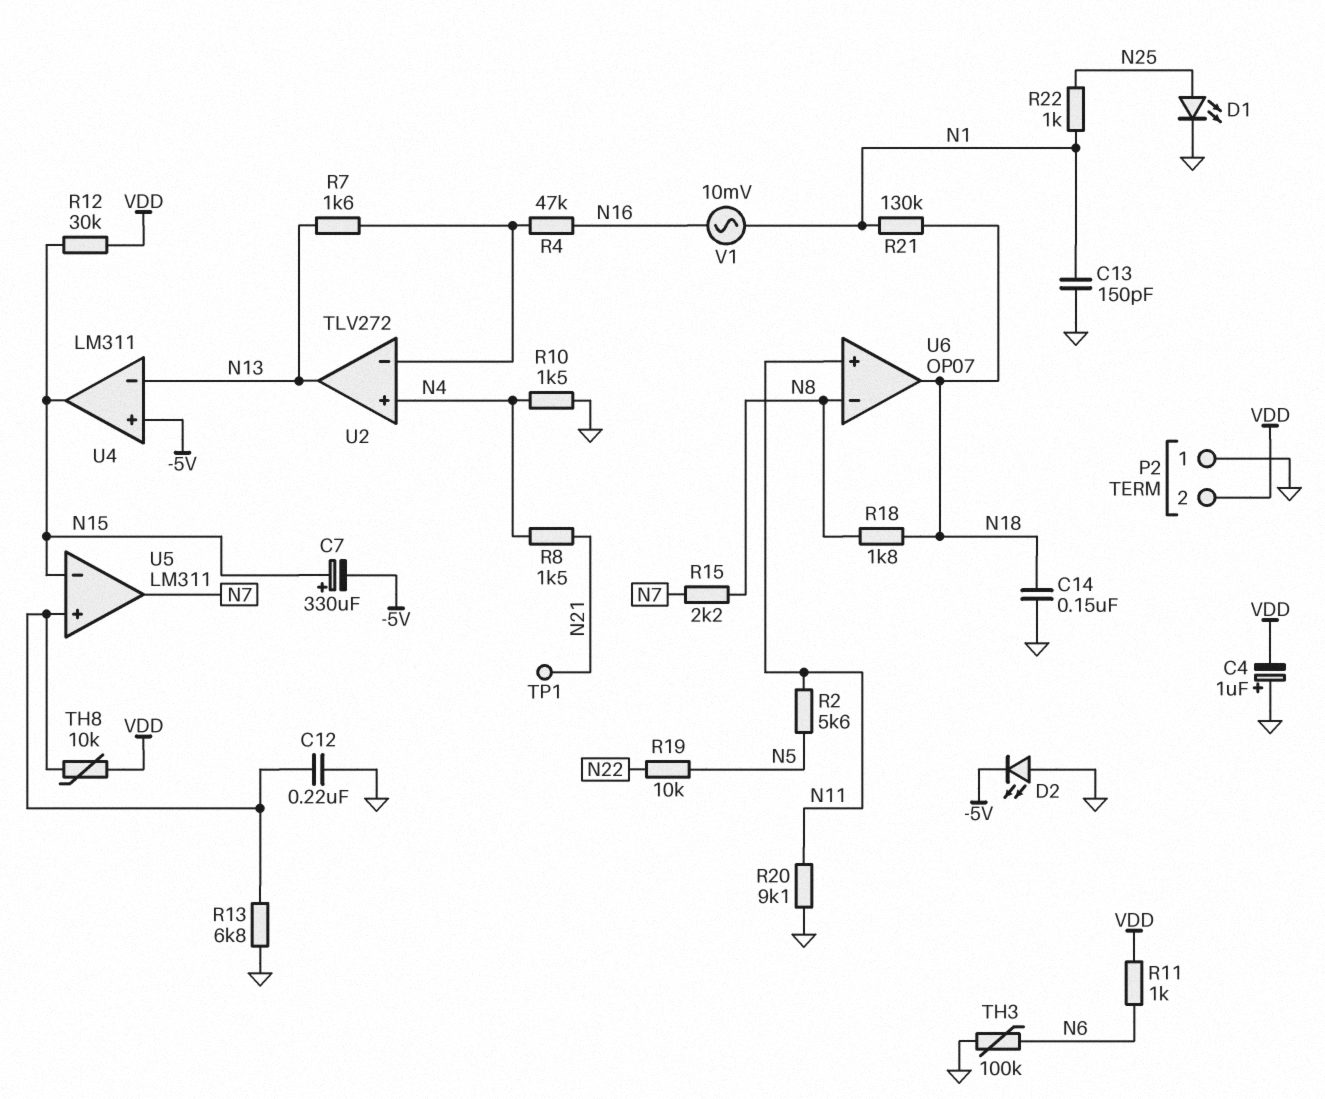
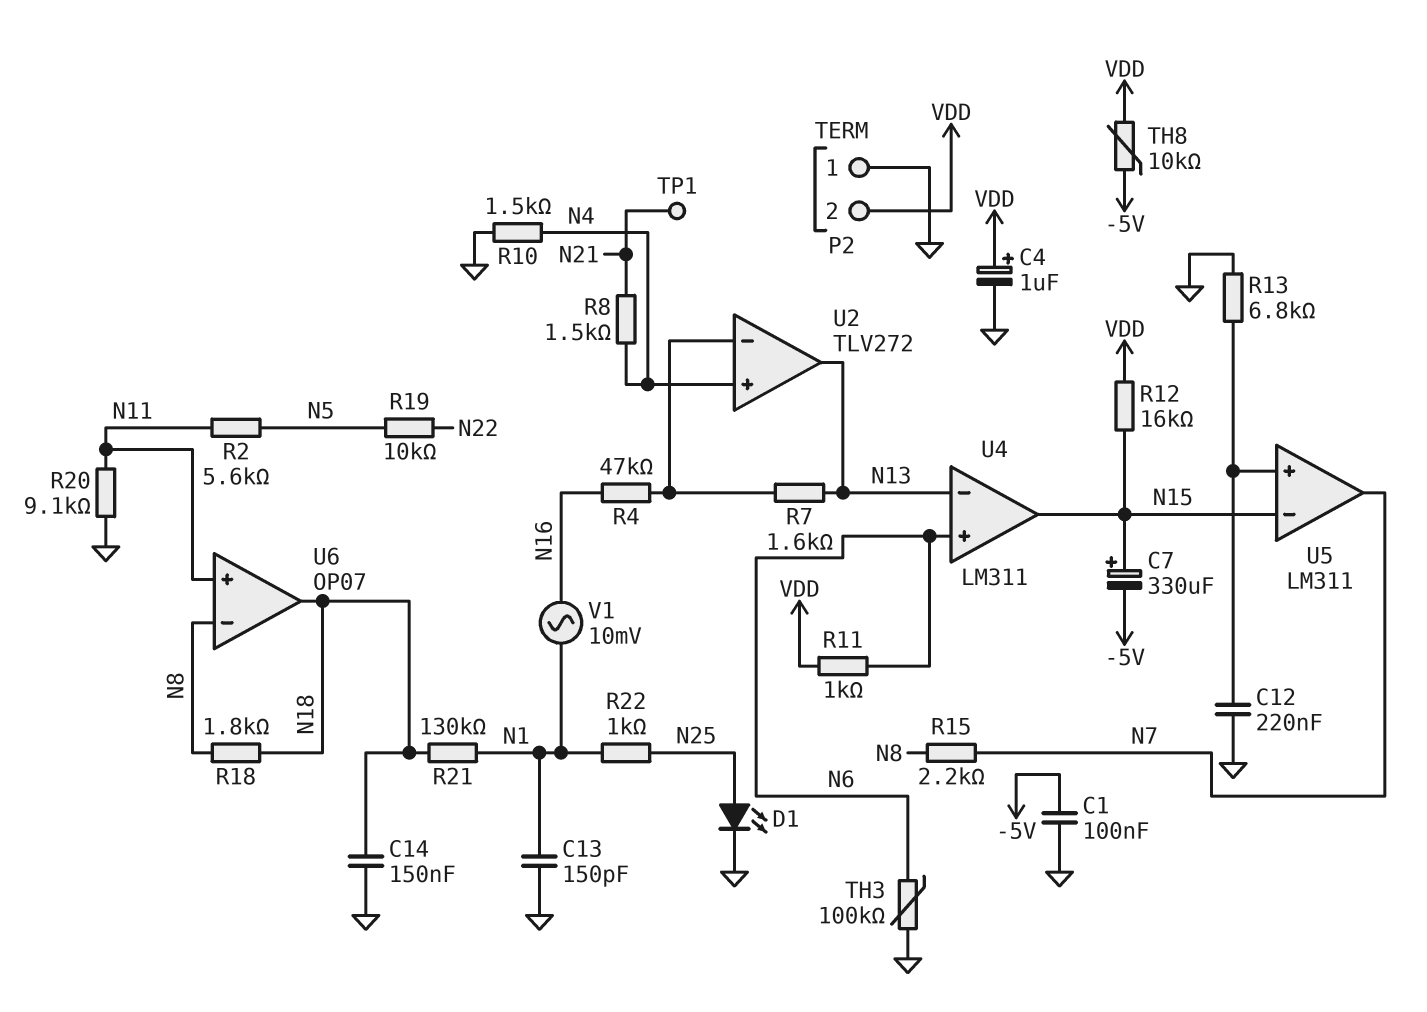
C1: none -> 100nF (-5V, GND)
C4: 1uF (plus GND, minus VDD) -> 1uF (plus VDD, minus GND)
D2: LED (A GND, K -5V) -> none
R12: 30k (N15, VDD) -> 16k (N15, VDD)
TH8: 10k (U5/in+, VDD) -> 10k (-5V, VDD)
U4 pin in+: -5V -> N6

